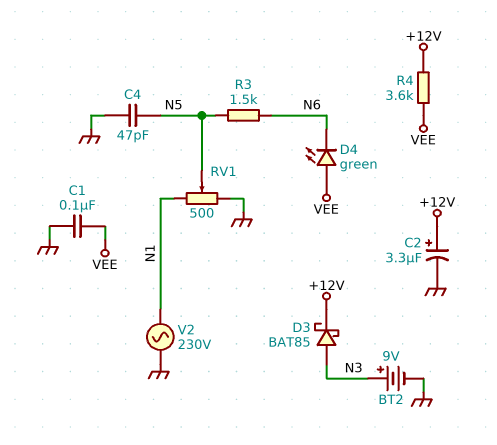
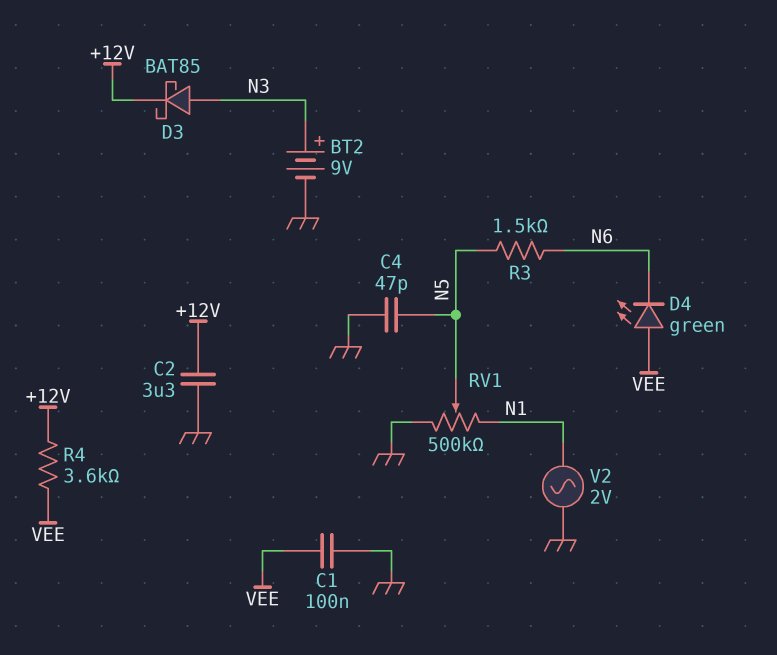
C2: 3.3uF (plus +12V, minus GND) -> 3.3uF (+12V, GND)
RV1: 500 (GND, N1, wiper N5) -> 500k (GND, N1, wiper N5)
V2: AC 230V (GND, N1) -> AC 2V (GND, N1)

